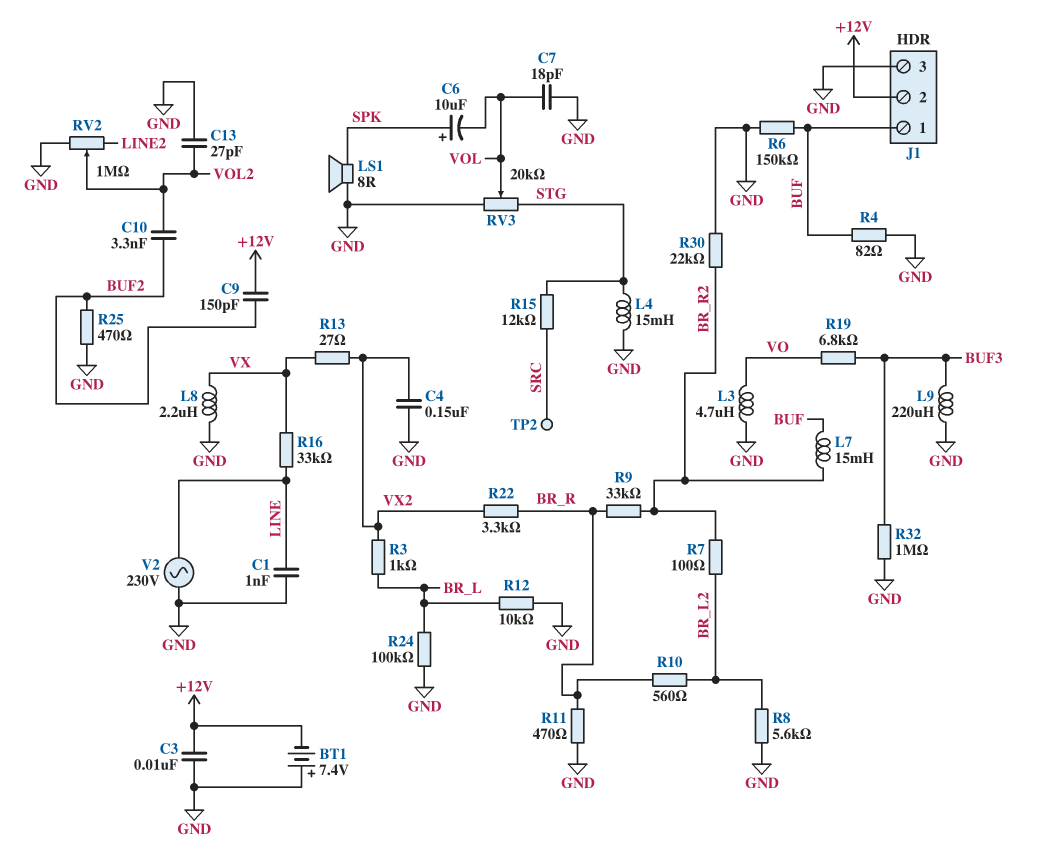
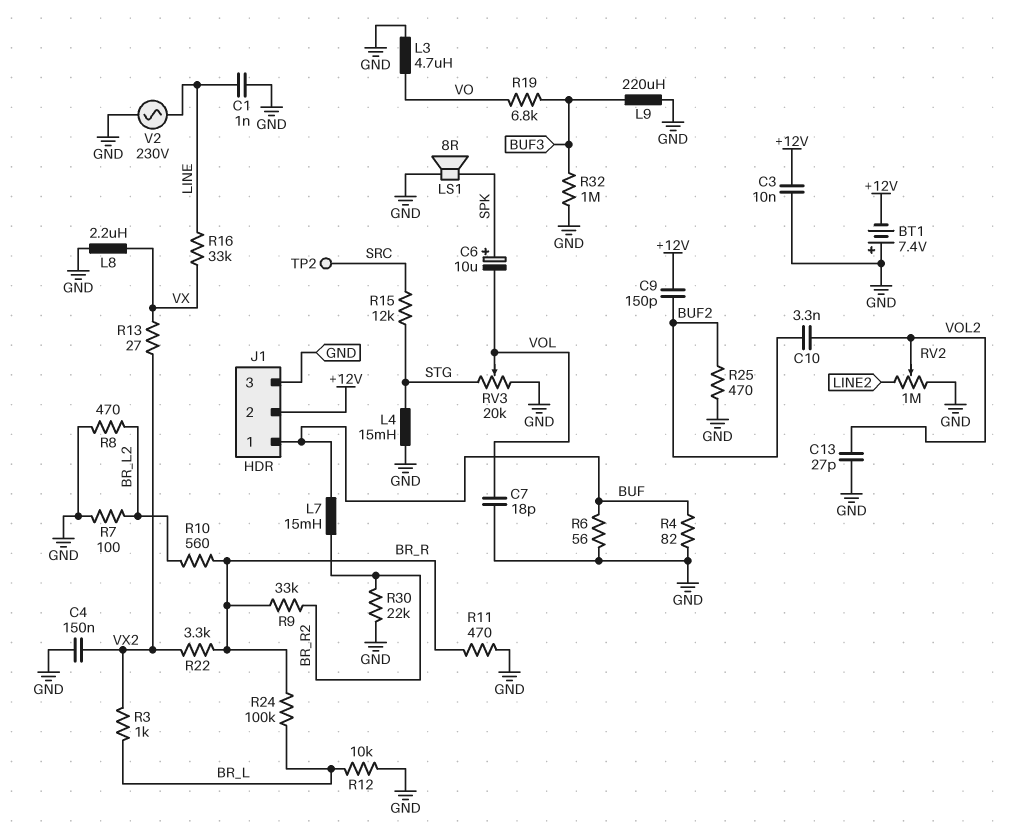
R6: 150k (BUF, GND) -> 56 (BUF, GND)
R7: 100 (BR_L2, BR_R2) -> 100 (BR_L2, GND)
R8: 5.6k (BR_L2, GND) -> 470 (BR_L2, GND)
R24: 100k (BR_L, GND) -> 100k (BR_L, BR_R)

